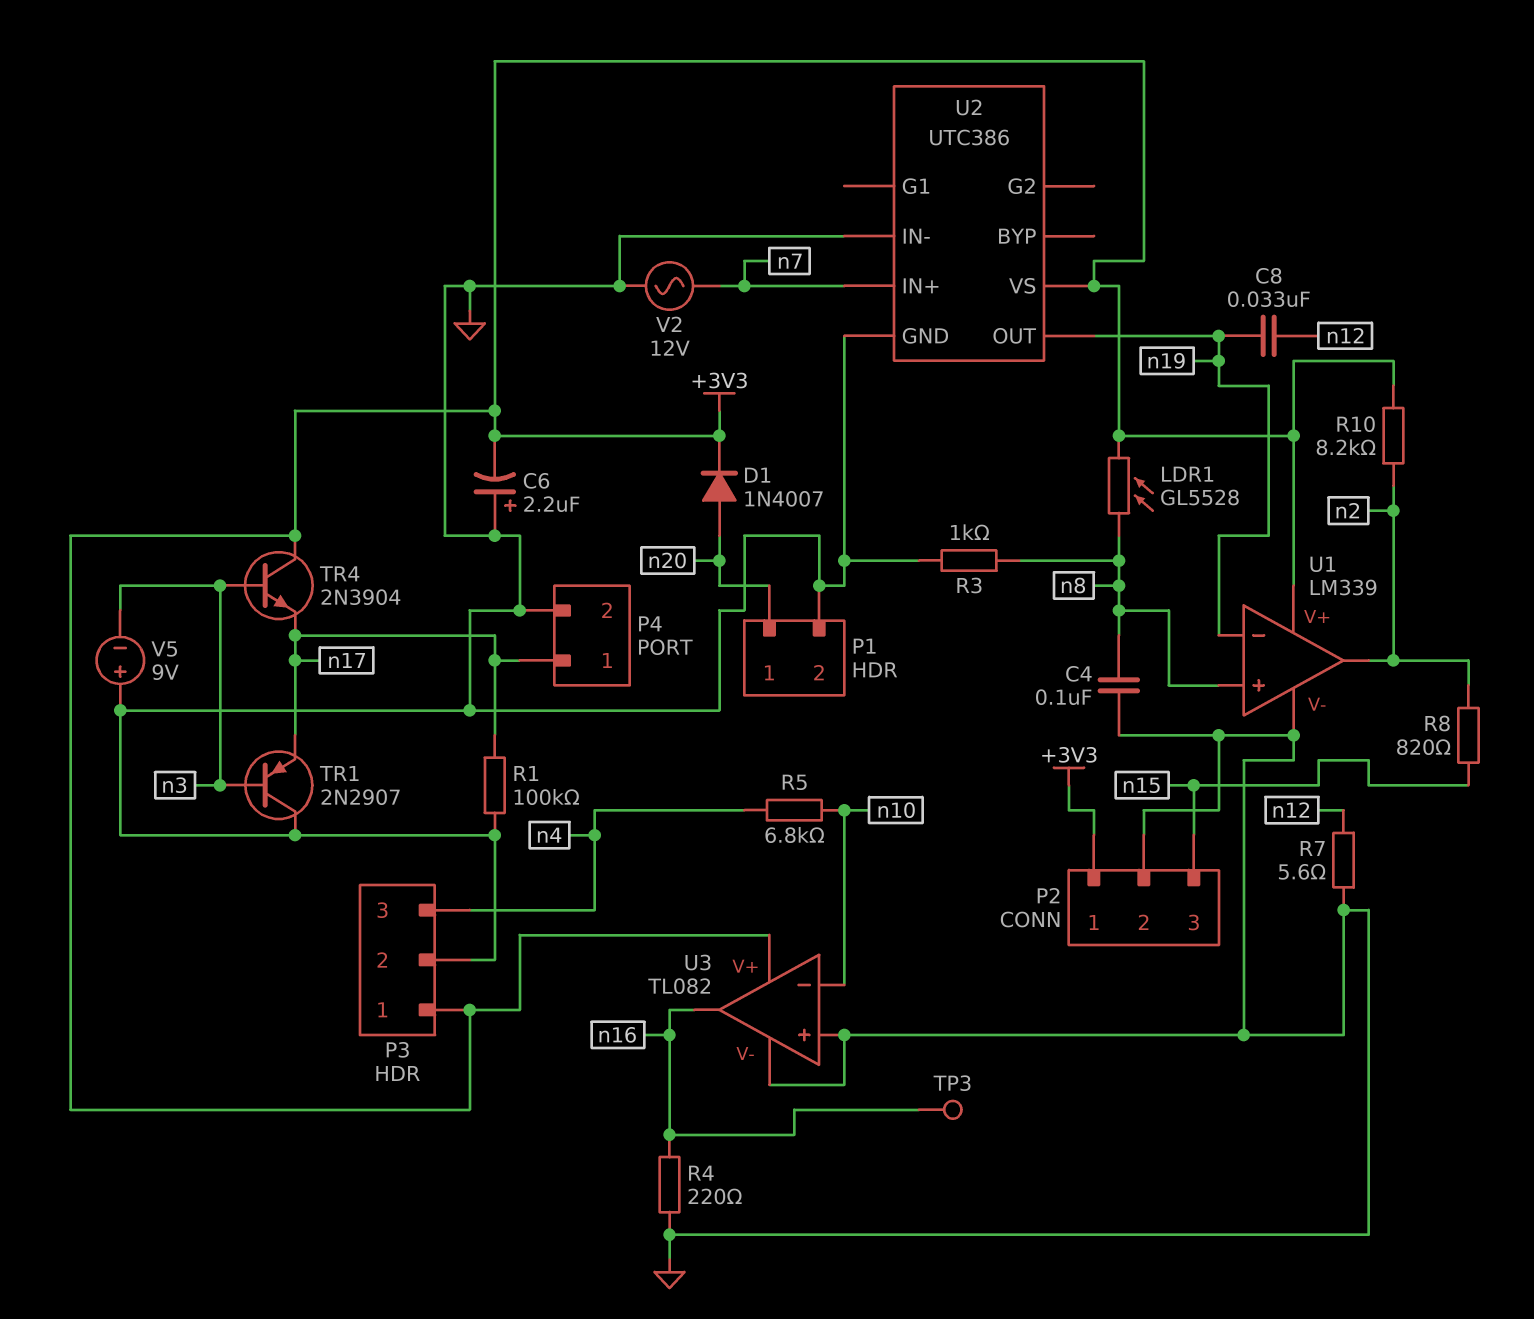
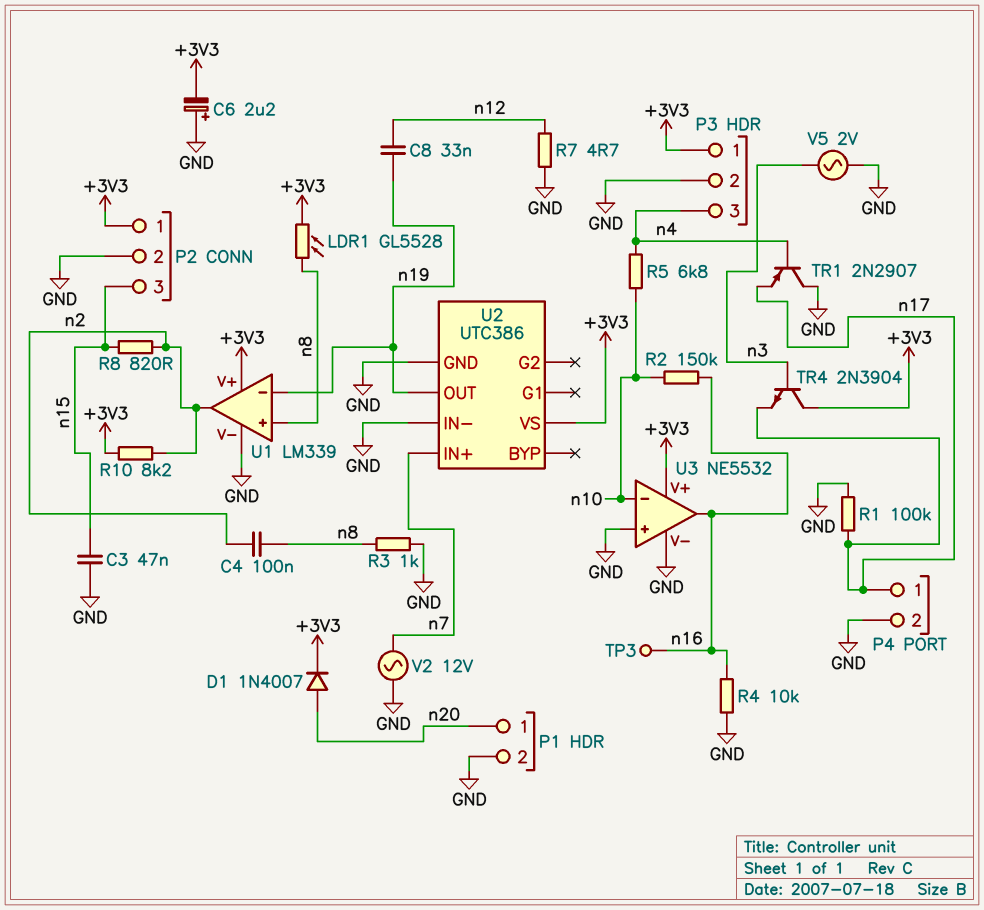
C3: none -> 47nF (GND, n15)
C4: 100nF (GND, n8) -> 100nF (n2, n8)
R2: none -> 150k (n10, n16)
R4: 220 (GND, n16) -> 10k (GND, n16)
R7: 5.6 (GND, n12) -> 4.7 (GND, n12)
TR1: PNP 2N2907 (B n3, C GND, E n17) -> PNP 2N2907 (B n4, C GND, E n17)
U3: TL082 -> NE5532
V5: 9V (plus GND, minus n3) -> AC 2V (GND, n3)

